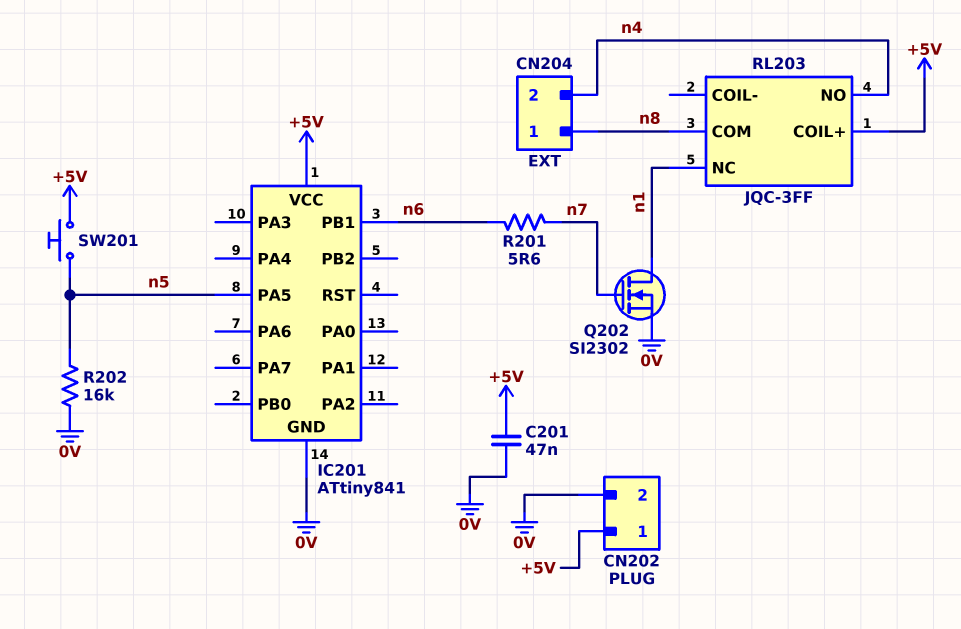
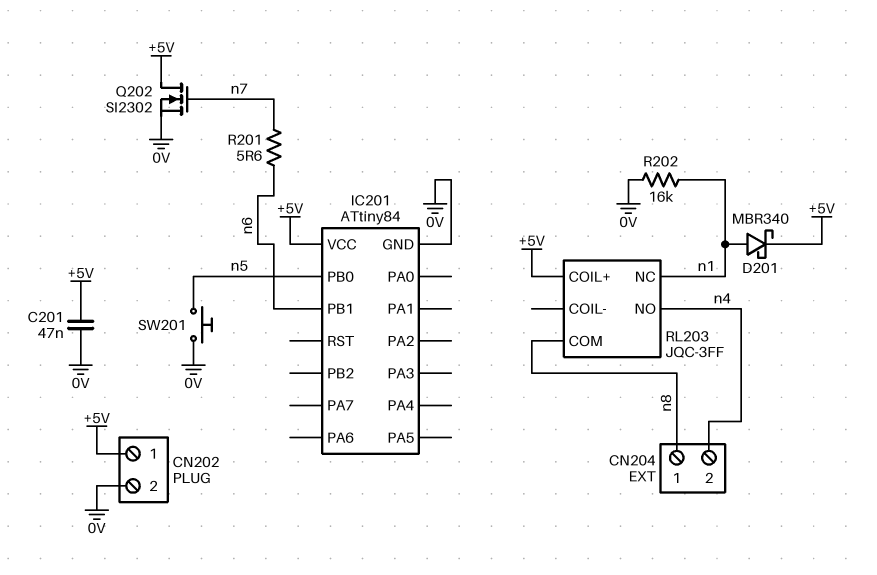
D201: none -> schottky MBR340 (A n1, K +5V)
IC201: ATtiny841 -> ATtiny84
IC201 pin PA5: n5 -> none
IC201 pin PB0: none -> n5
Q202: NMOS SI2302 (G n7, D n1, S 0V) -> NMOS SI2302 (G n7, D +5V, S 0V)
R202: 16k (0V, n5) -> 16k (0V, n1)
SW201: button (+5V, n5) -> button (0V, n5)

